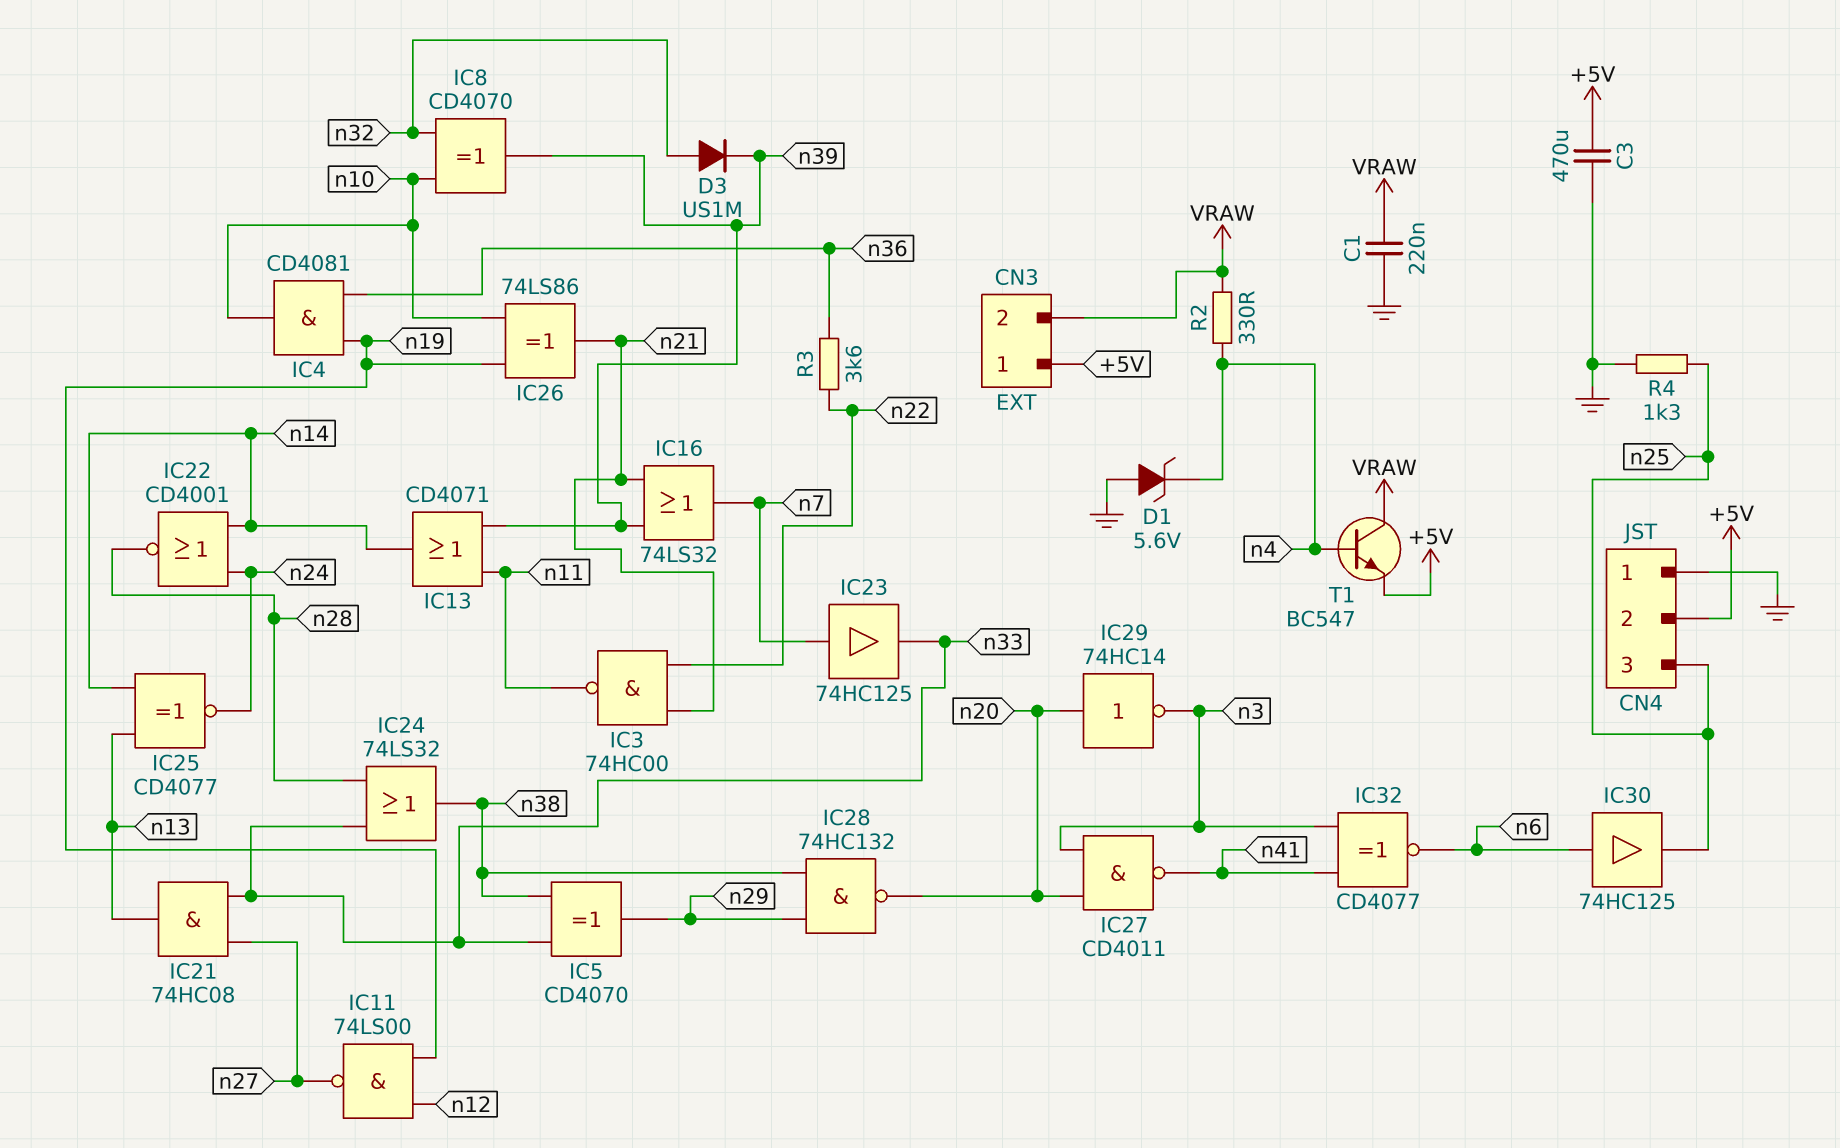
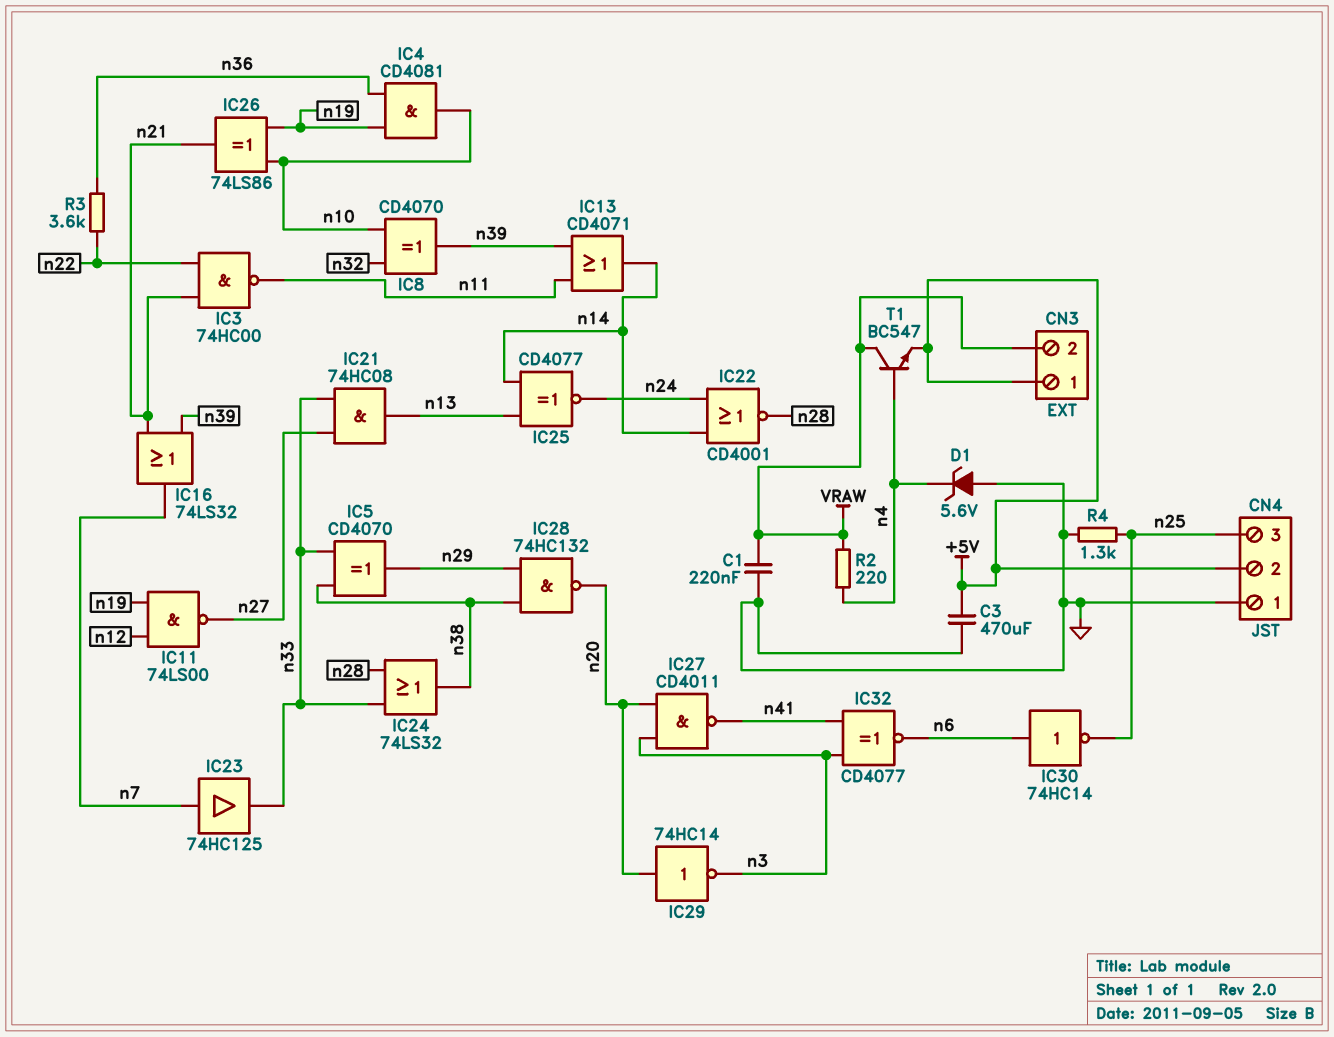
D3: diode US1M (A n32, K n39) -> none
IC30: buffer 74HC125 (in n6, out n25) -> NOT 74HC14 (in n6, out n25)
R2: 330 (VRAW, n4) -> 220 (VRAW, n4)

